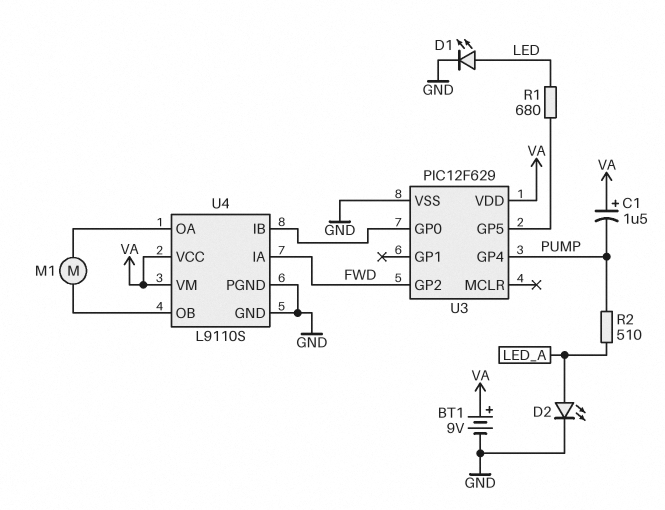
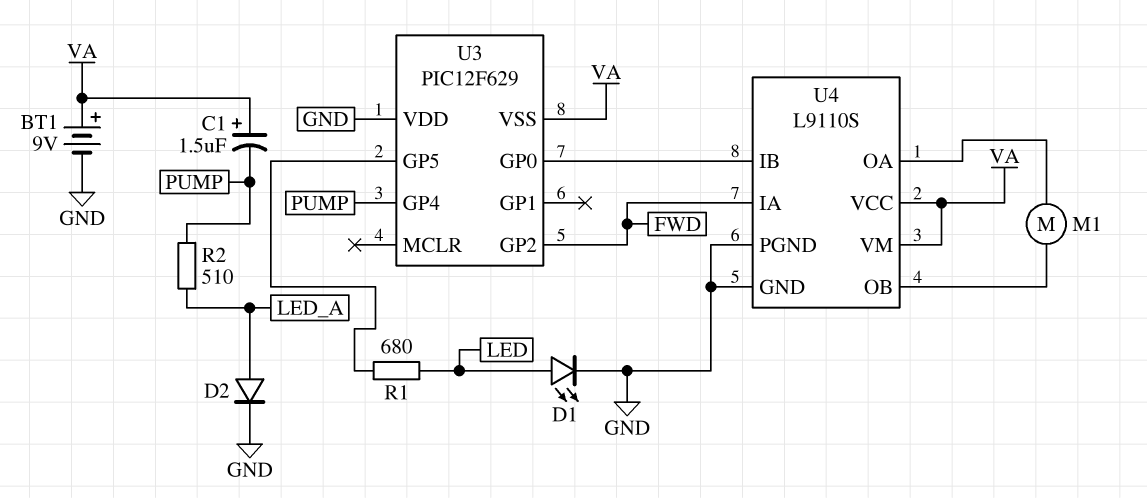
D2: LED (A LED_A, K GND) -> diode (A LED_A, K GND)
U3 pin VDD: VA -> GND
U3 pin VSS: GND -> VA

